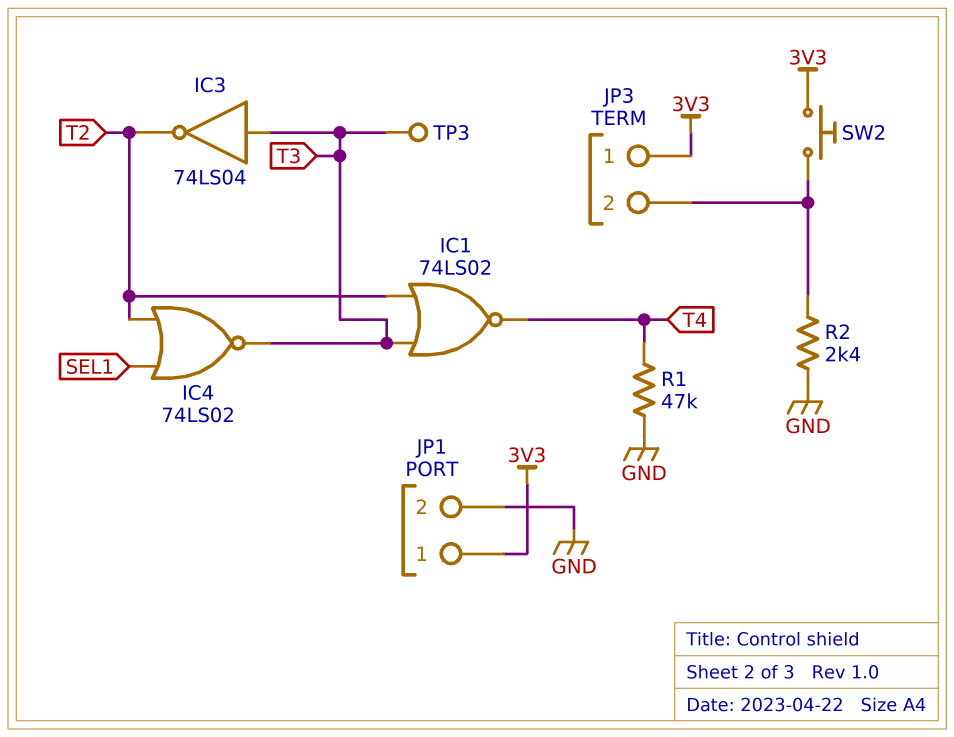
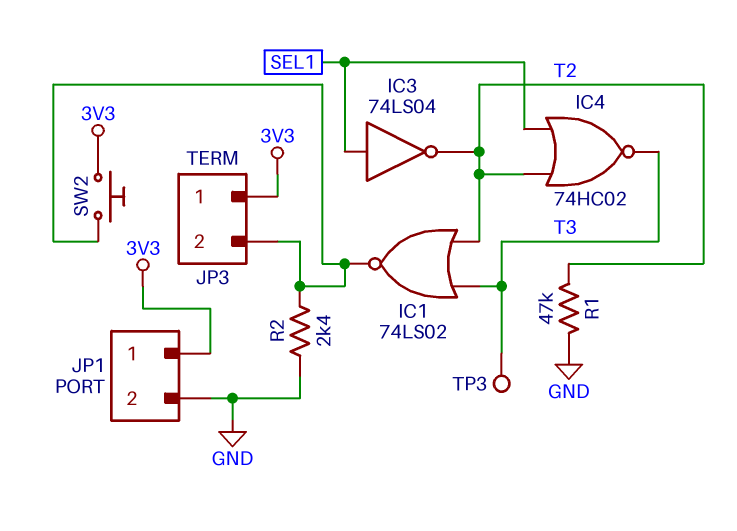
IC1: NOR 74LS02 (in T2, in T3, out T4) -> NOR 74LS02 (in T2, in T3, out JP3/2)
IC3: NOT 74LS04 (in T3, out T2) -> NOT 74LS04 (in SEL1, out T2)
IC4: NOR 74LS02 (in SEL1, in T2, out T3) -> NOR 74HC02 (in SEL1, in T2, out T3)
R1: 47k (GND, T4) -> 47k (GND, T2)

